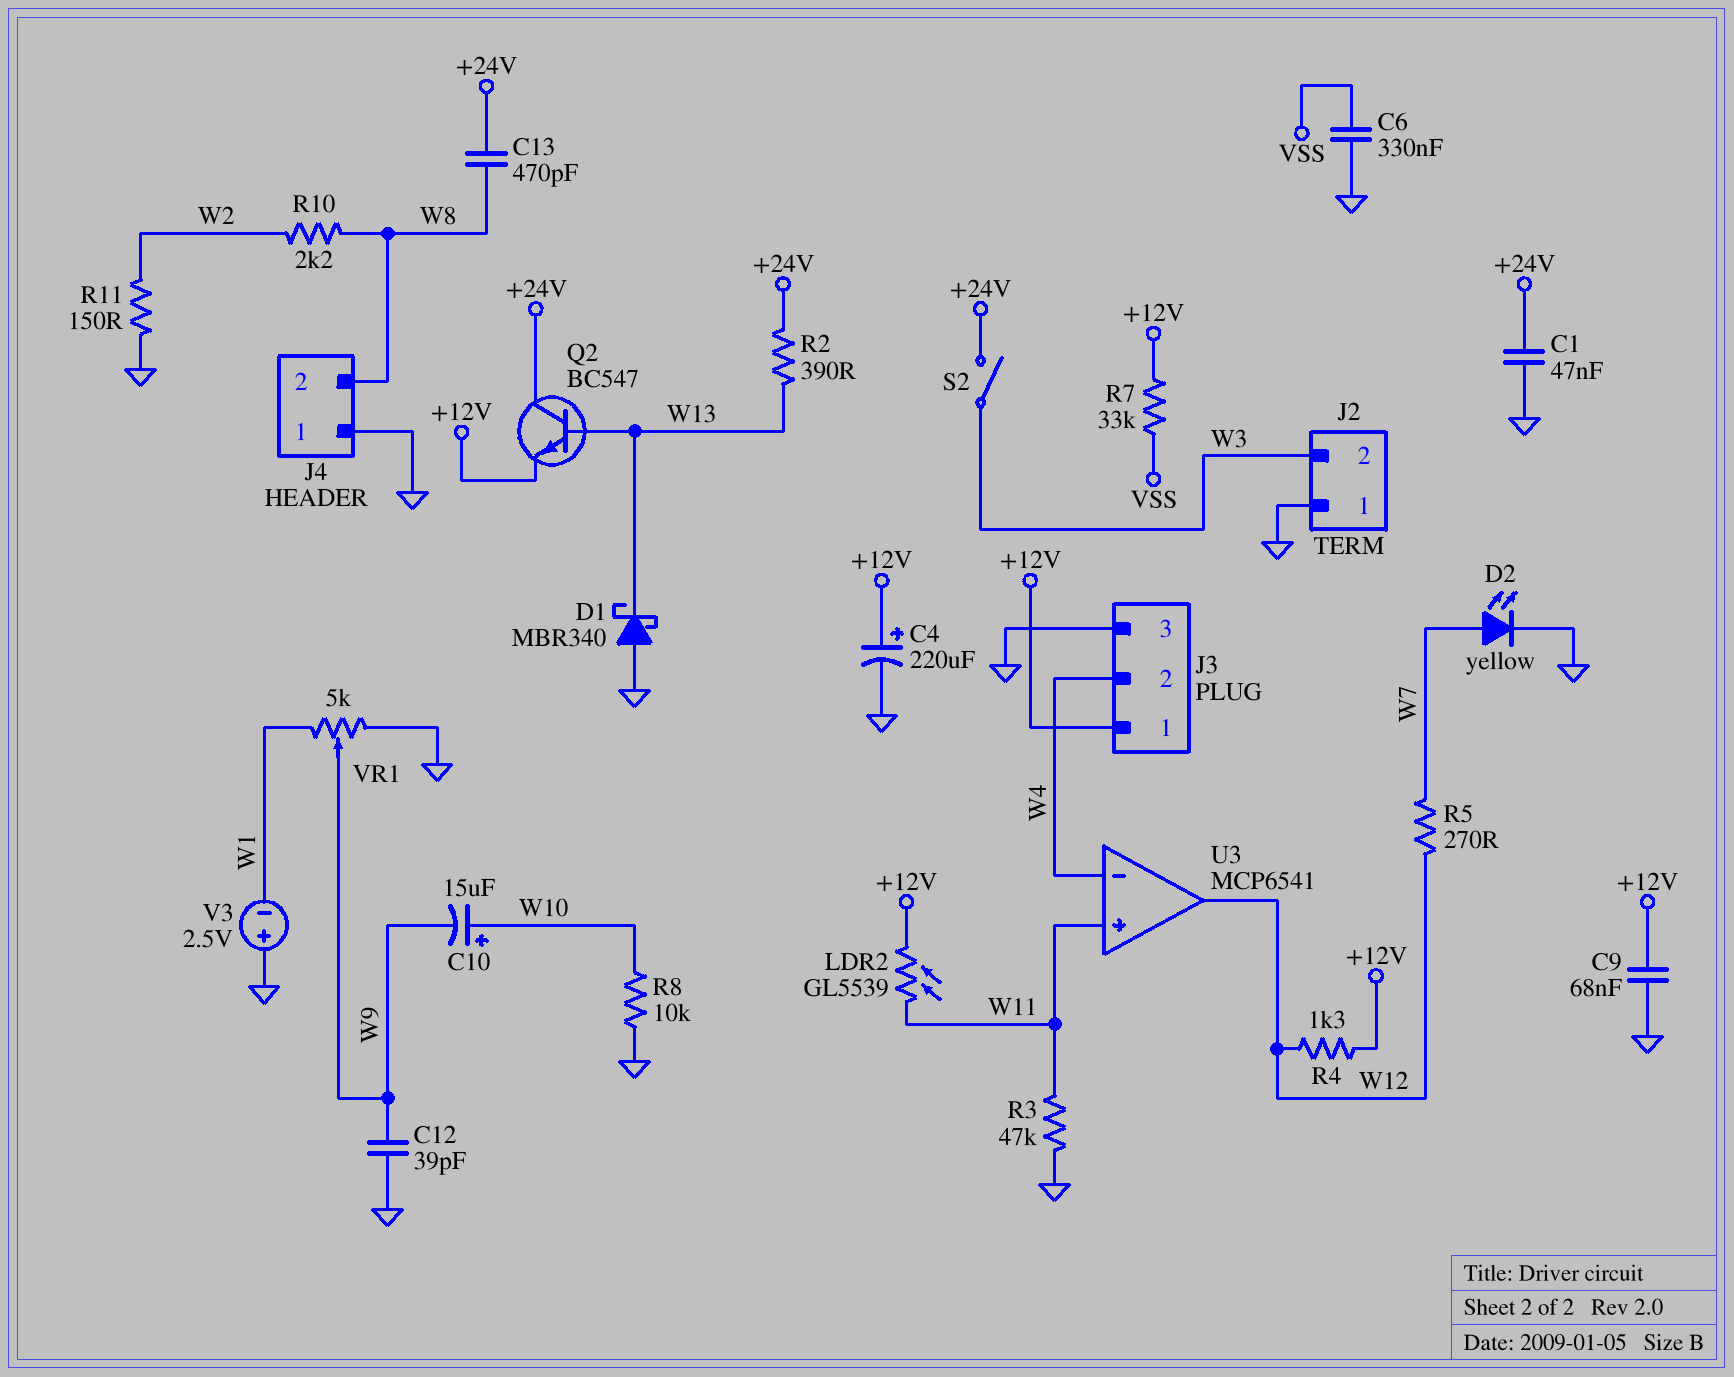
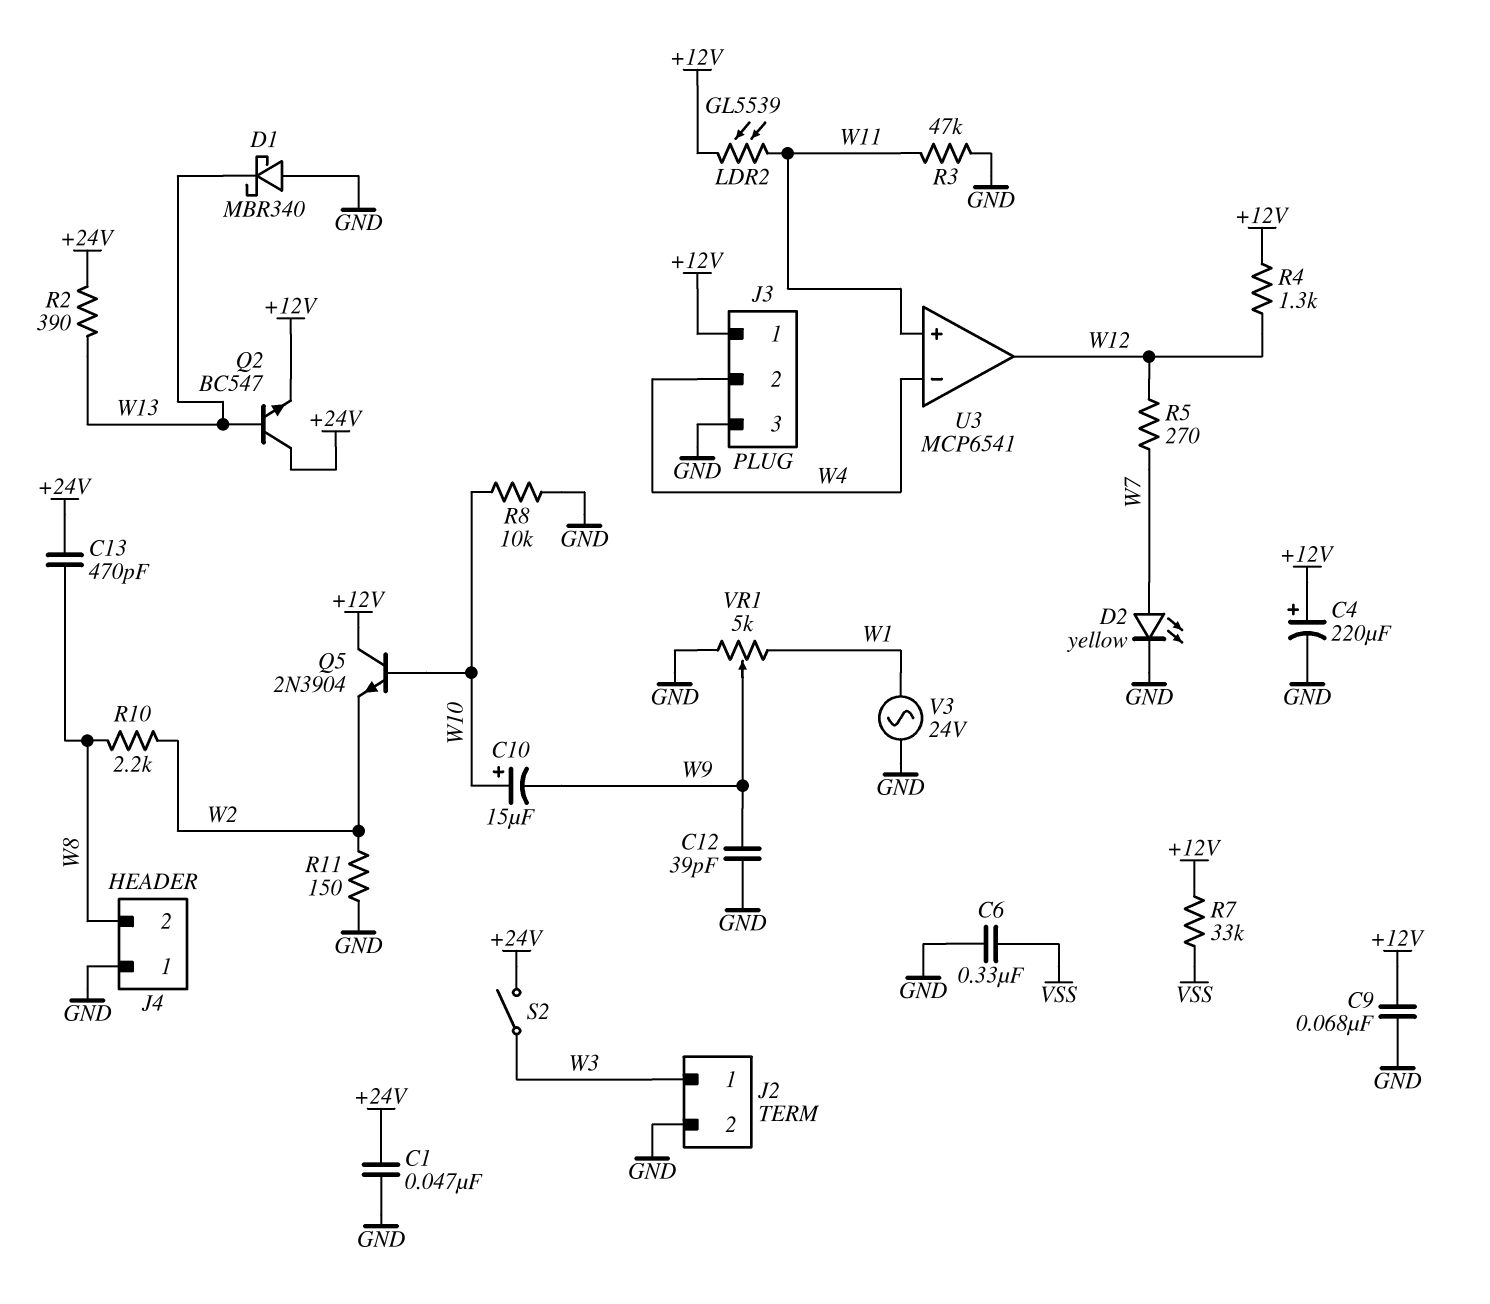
J2 pin 1: GND -> W3
J2 pin 2: W3 -> GND
Q5: none -> NPN 2N3904 (B W10, C +12V, E W2)
V3: 2.5V (plus GND, minus W1) -> AC 24V (GND, W1)

